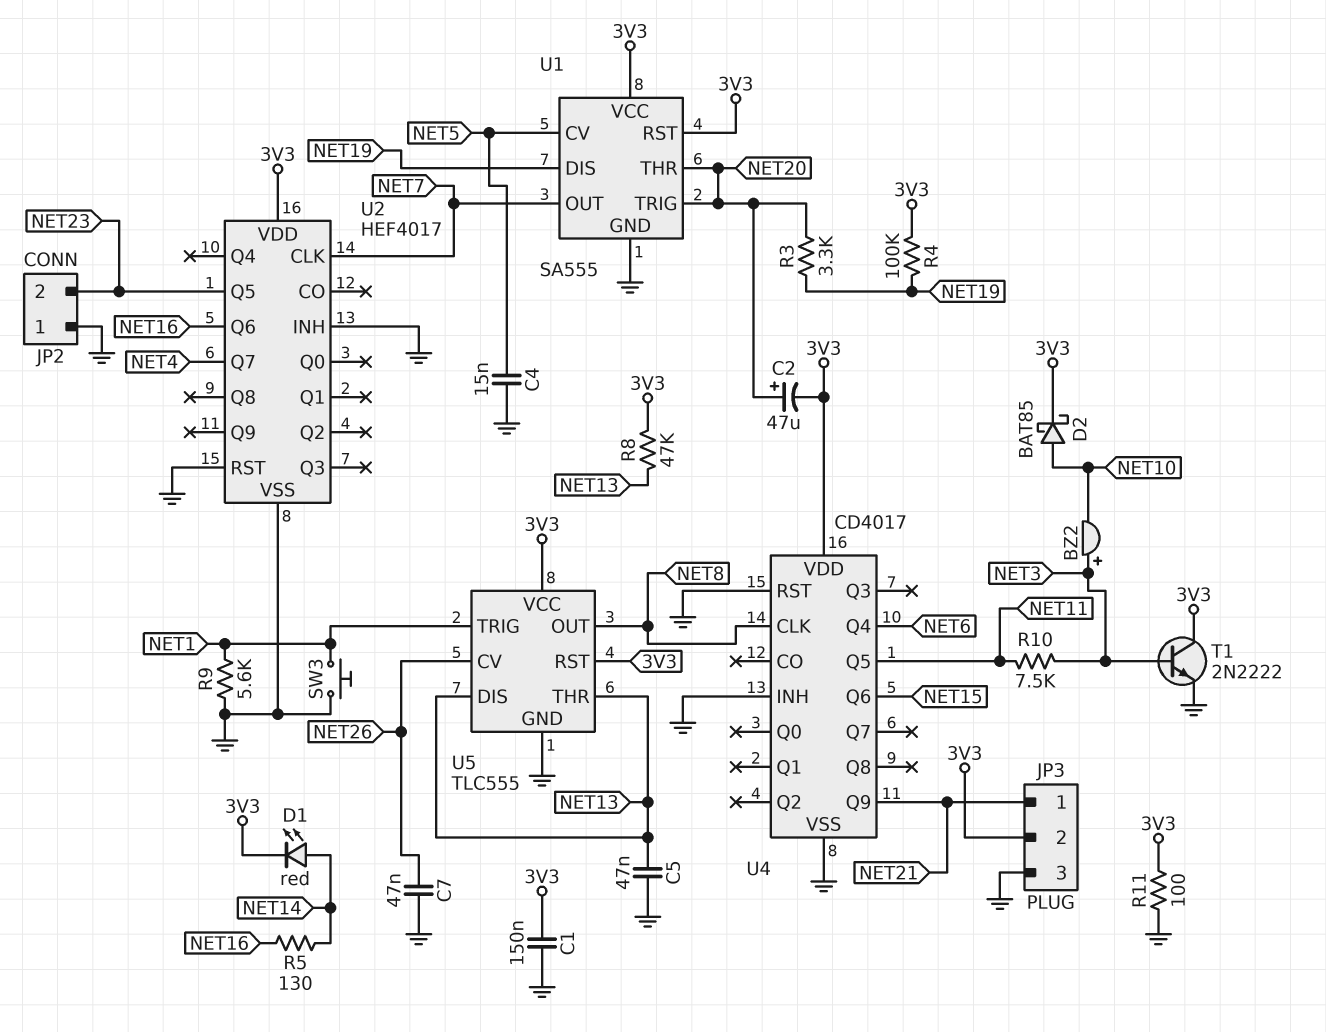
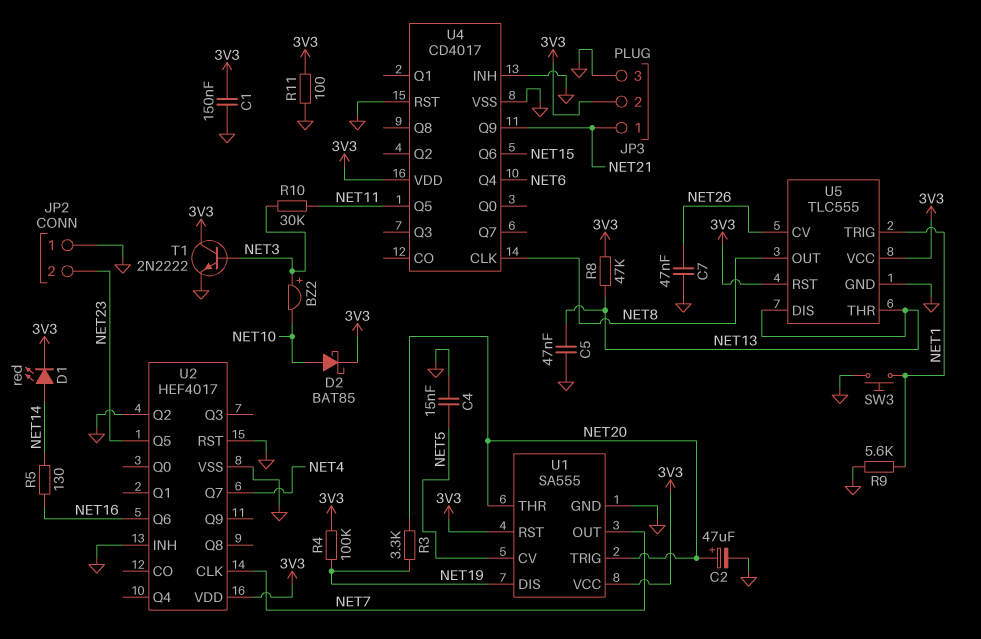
C2: 47uF (plus NET20, minus 3V3) -> 47uF (plus NET20, minus GND)
R10: 7.5k (NET3, NET11) -> 30k (NET3, NET11)
U2 pin Q2: none -> GND

